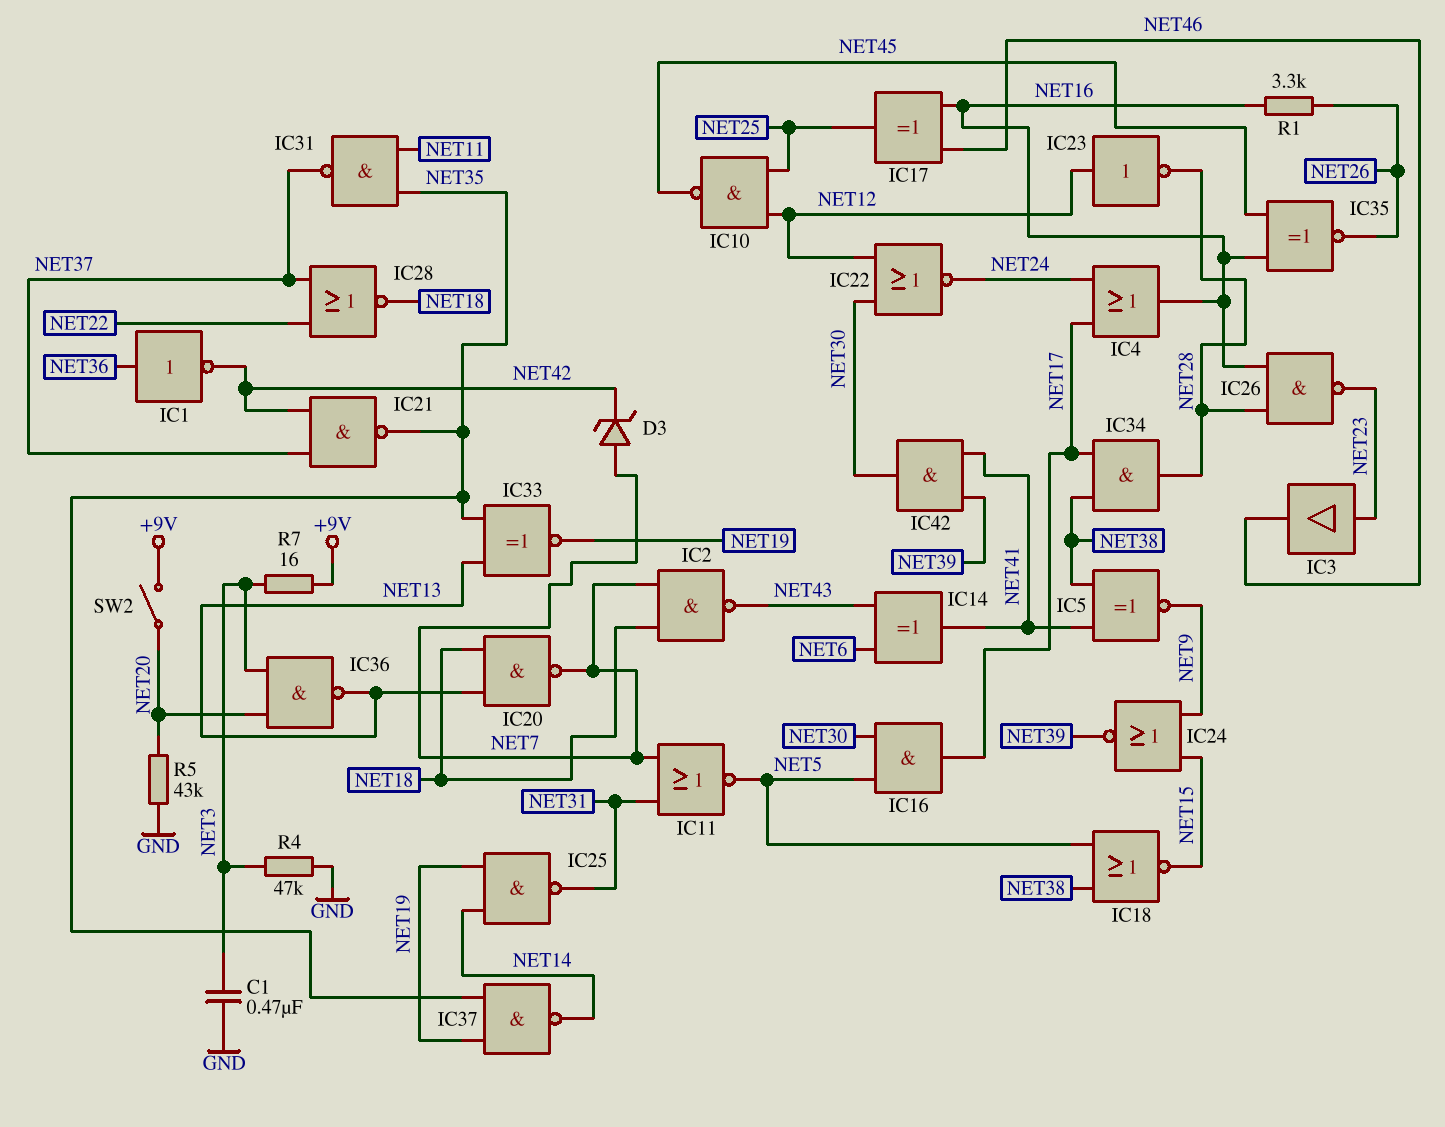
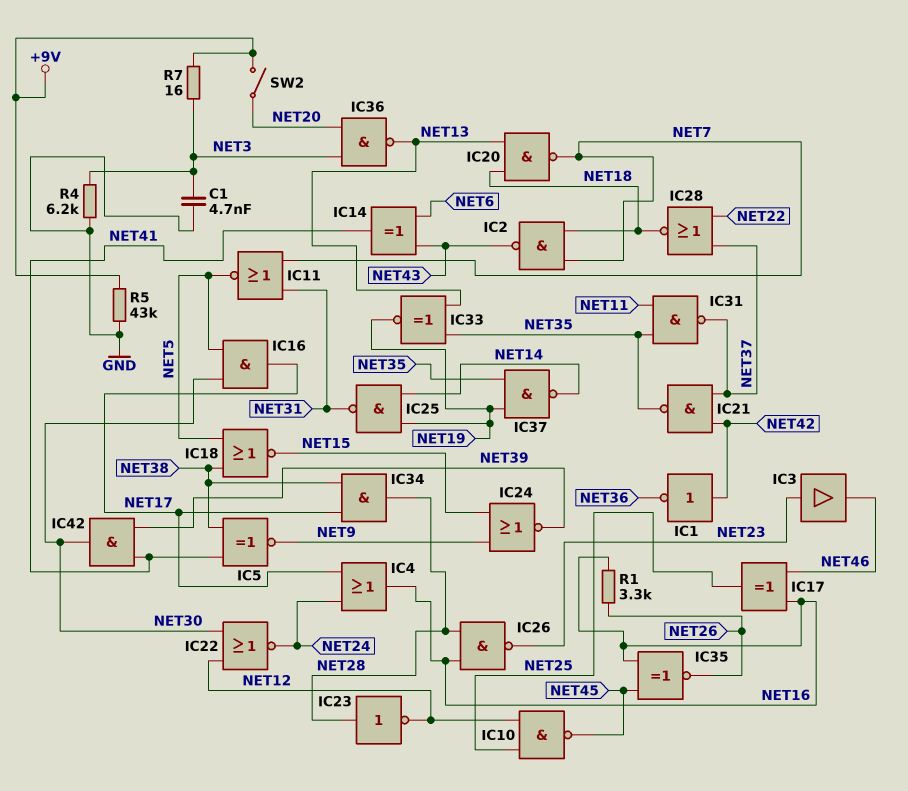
C1: 470nF (GND, NET3) -> 4.7nF (GND, NET3)
D3: zener (A NET7, K NET42) -> none
IC1: NOT (in NET36, out NET42) -> NOT (in NET42, out NET36)
IC23: NOT (in NET12, out NET28) -> NOT (in NET28, out NET12)
R4: 47k (GND, NET3) -> 6.2k (GND, NET3)
R5: 43k (GND, NET20) -> 43k (+9V, GND)

